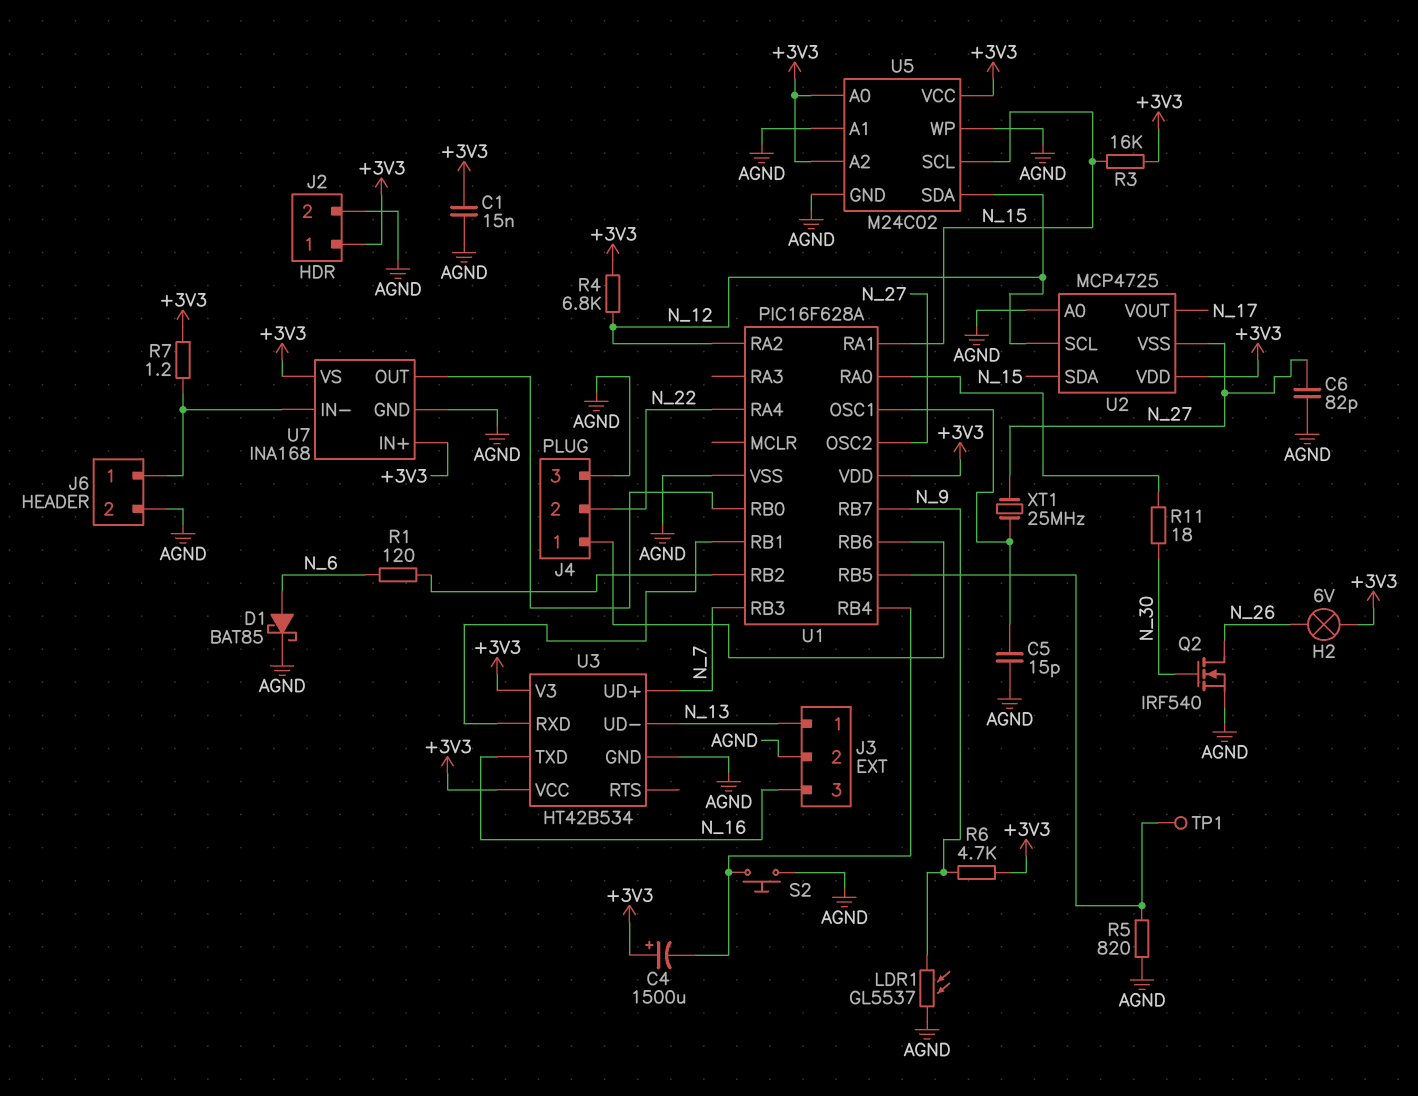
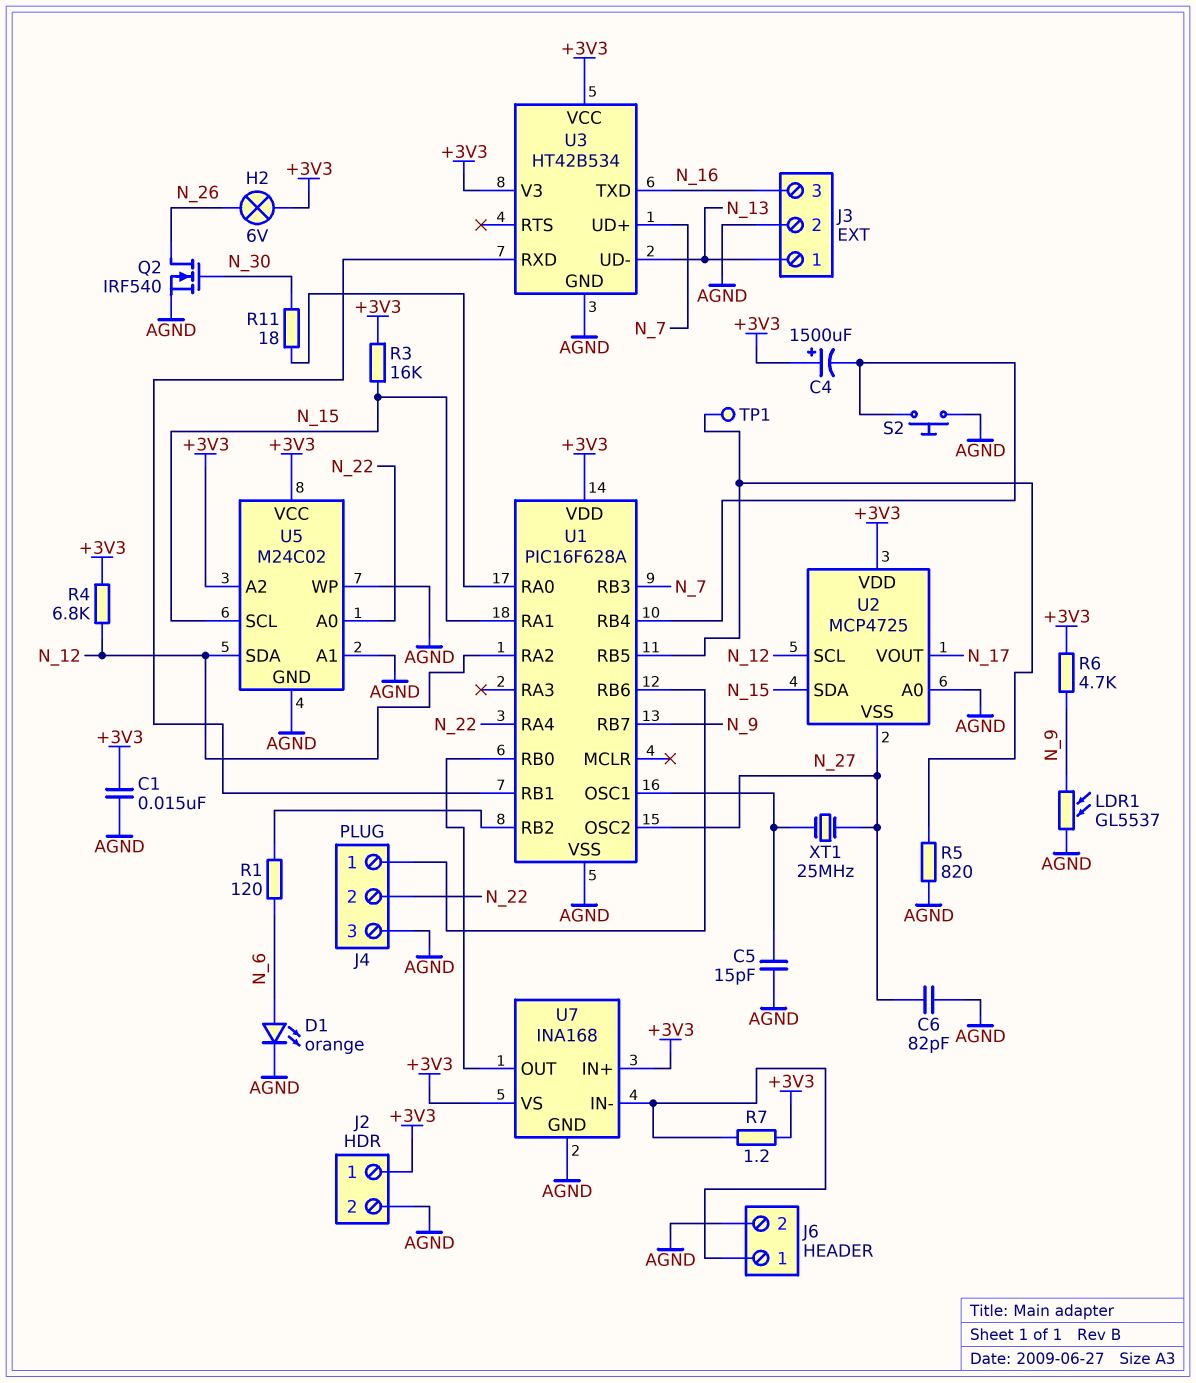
D1: schottky BAT85 (A N_6, K AGND) -> LED orange (A N_6, K AGND)
U5 pin A0: +3V3 -> N_22

